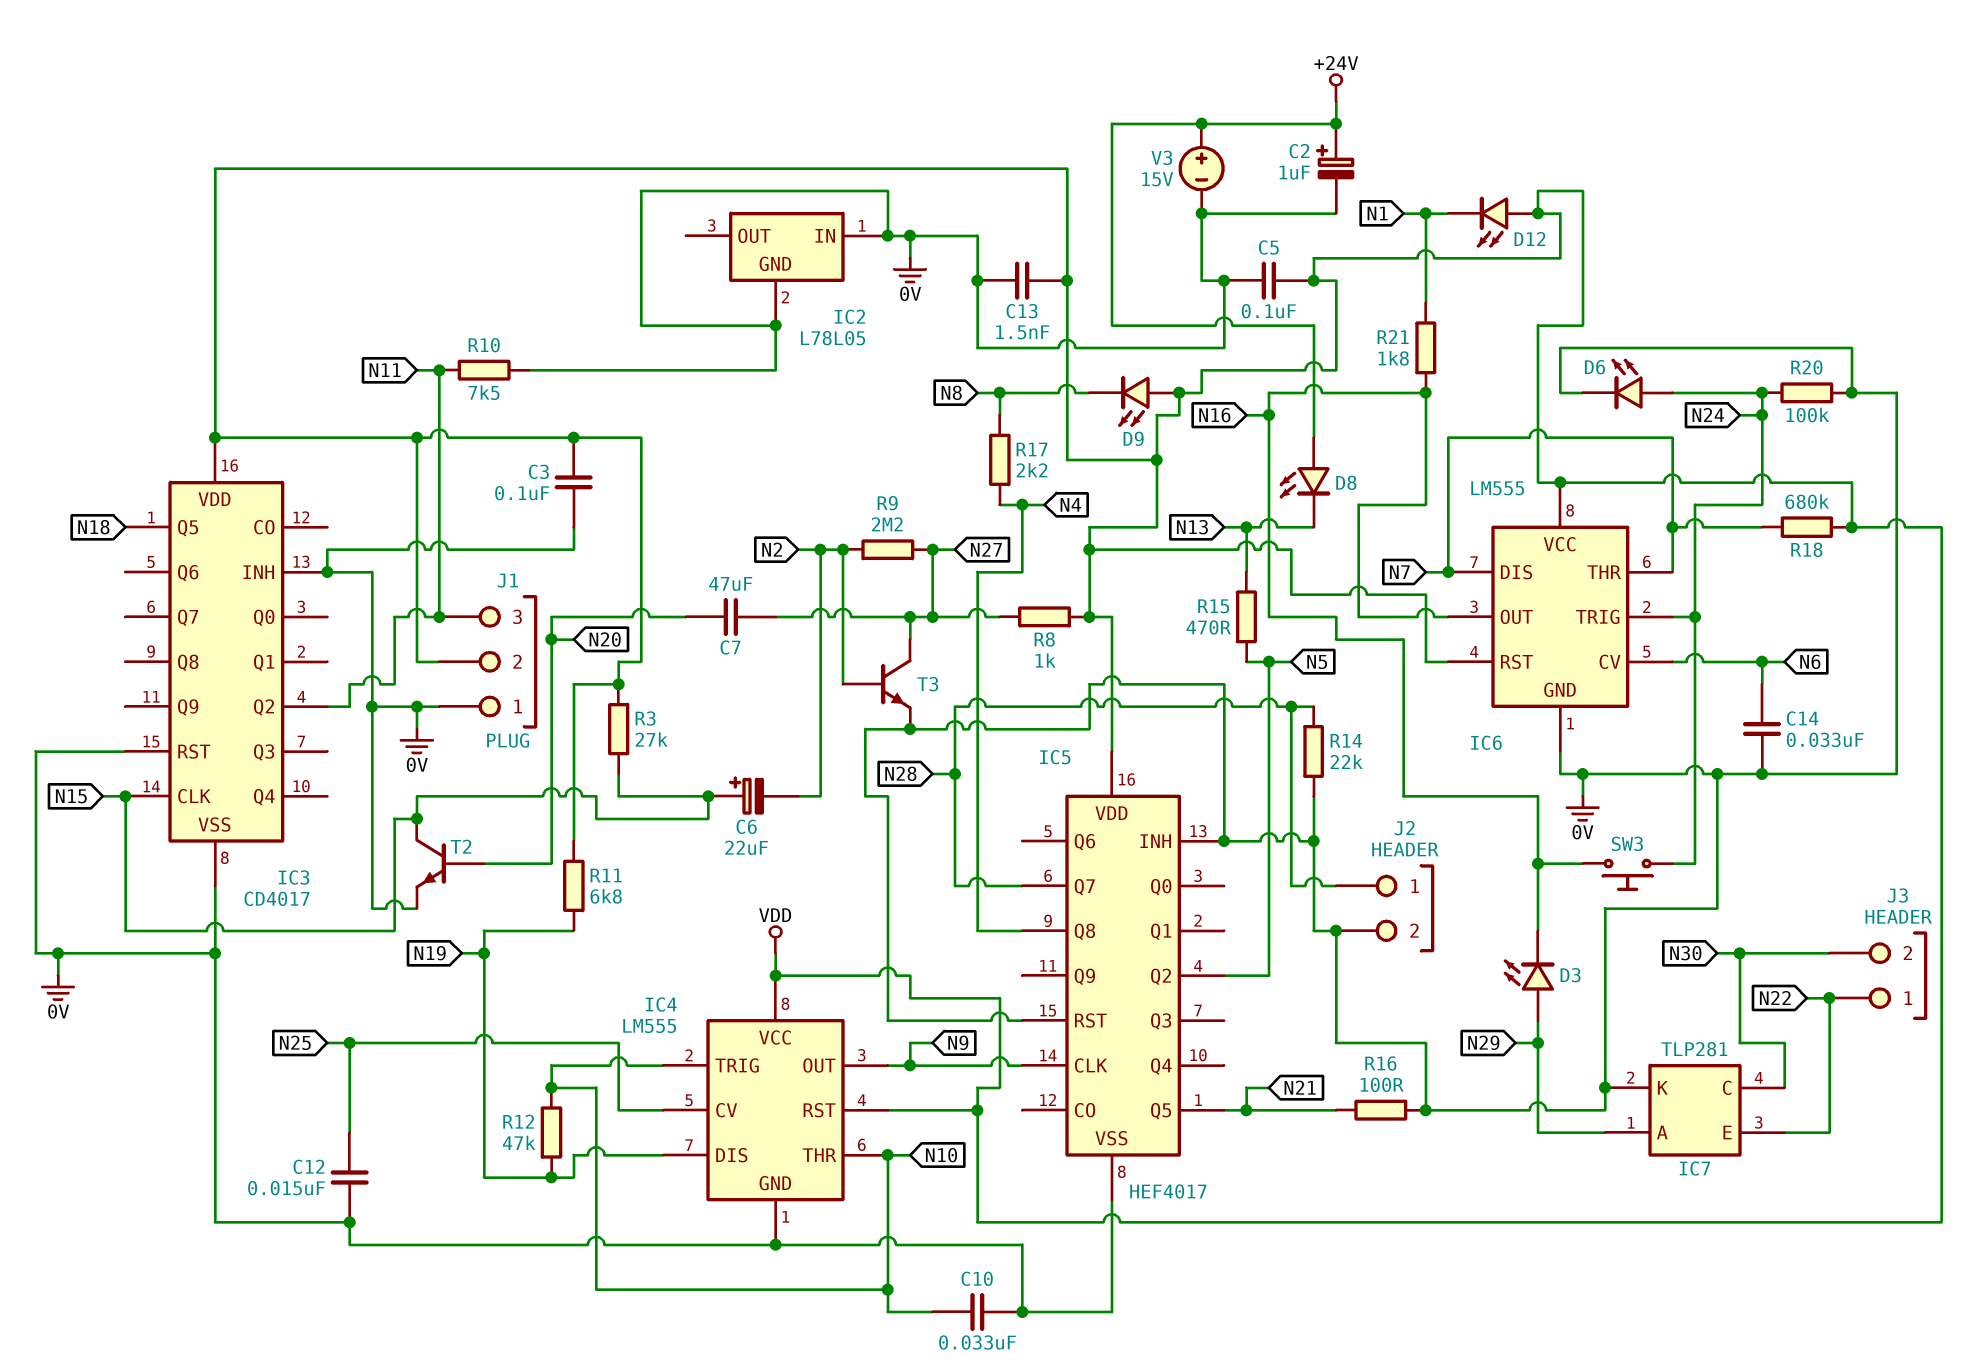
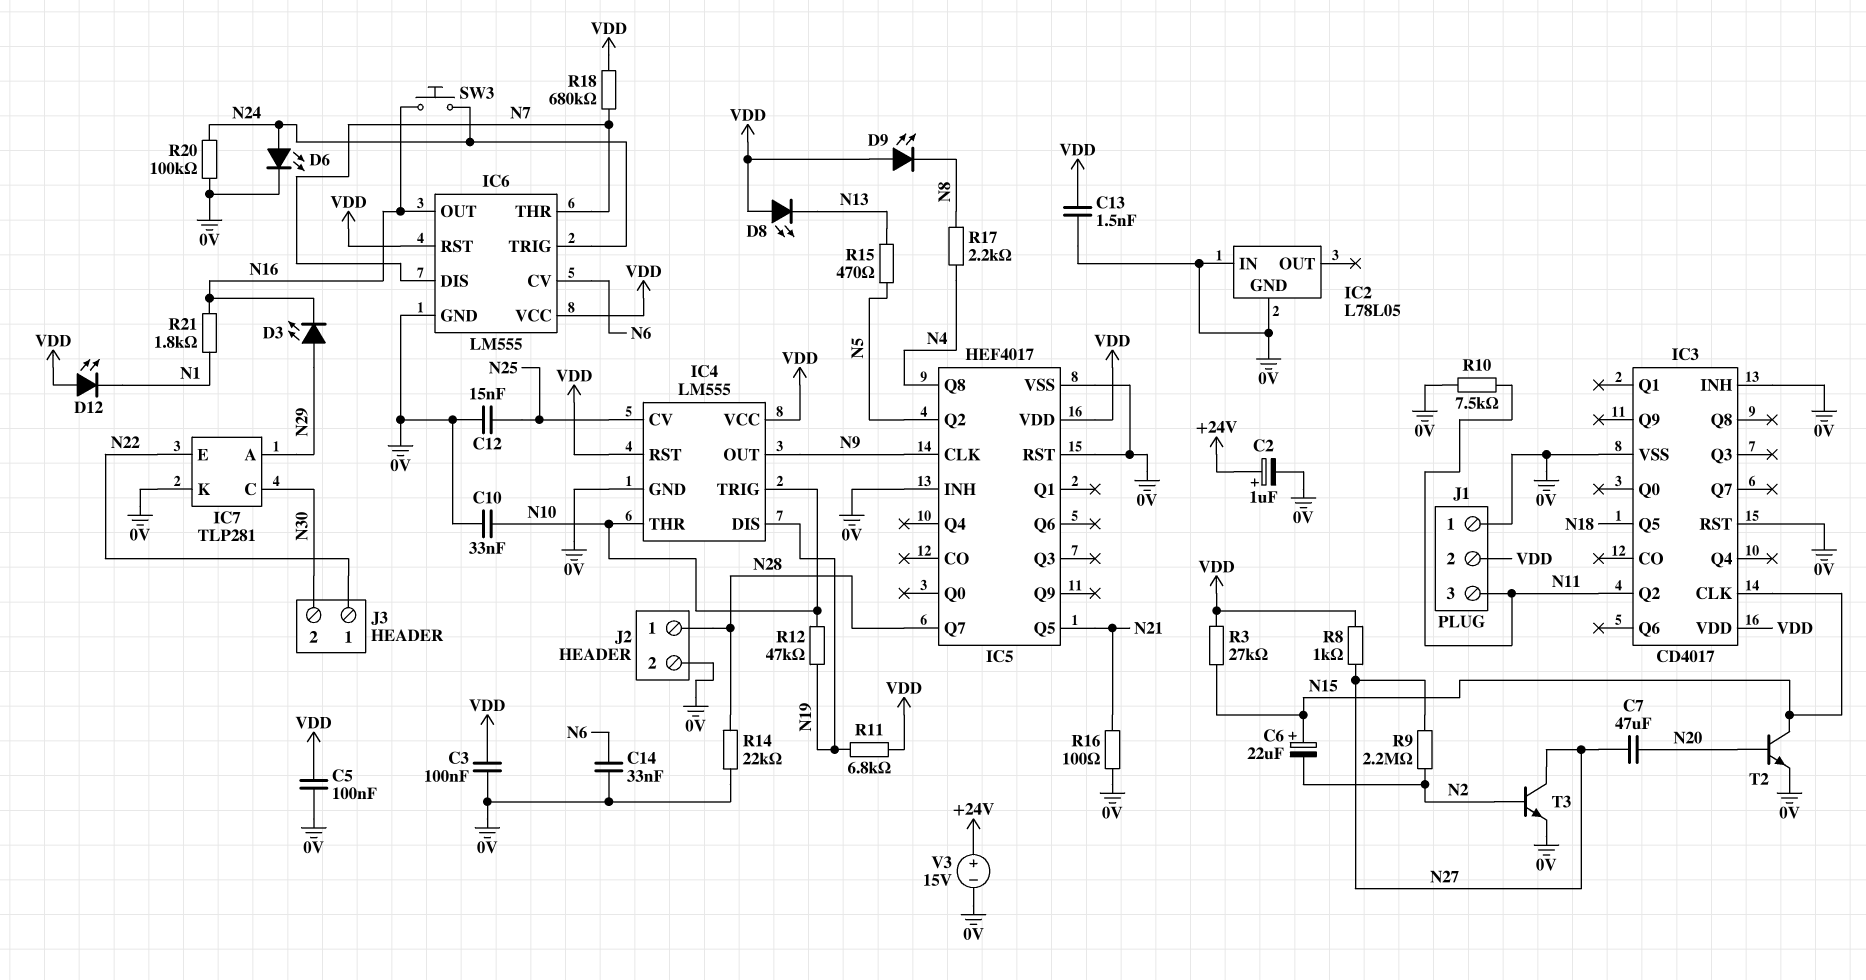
D8: LED (A +24V, K N13) -> LED (A VDD, K N13)

